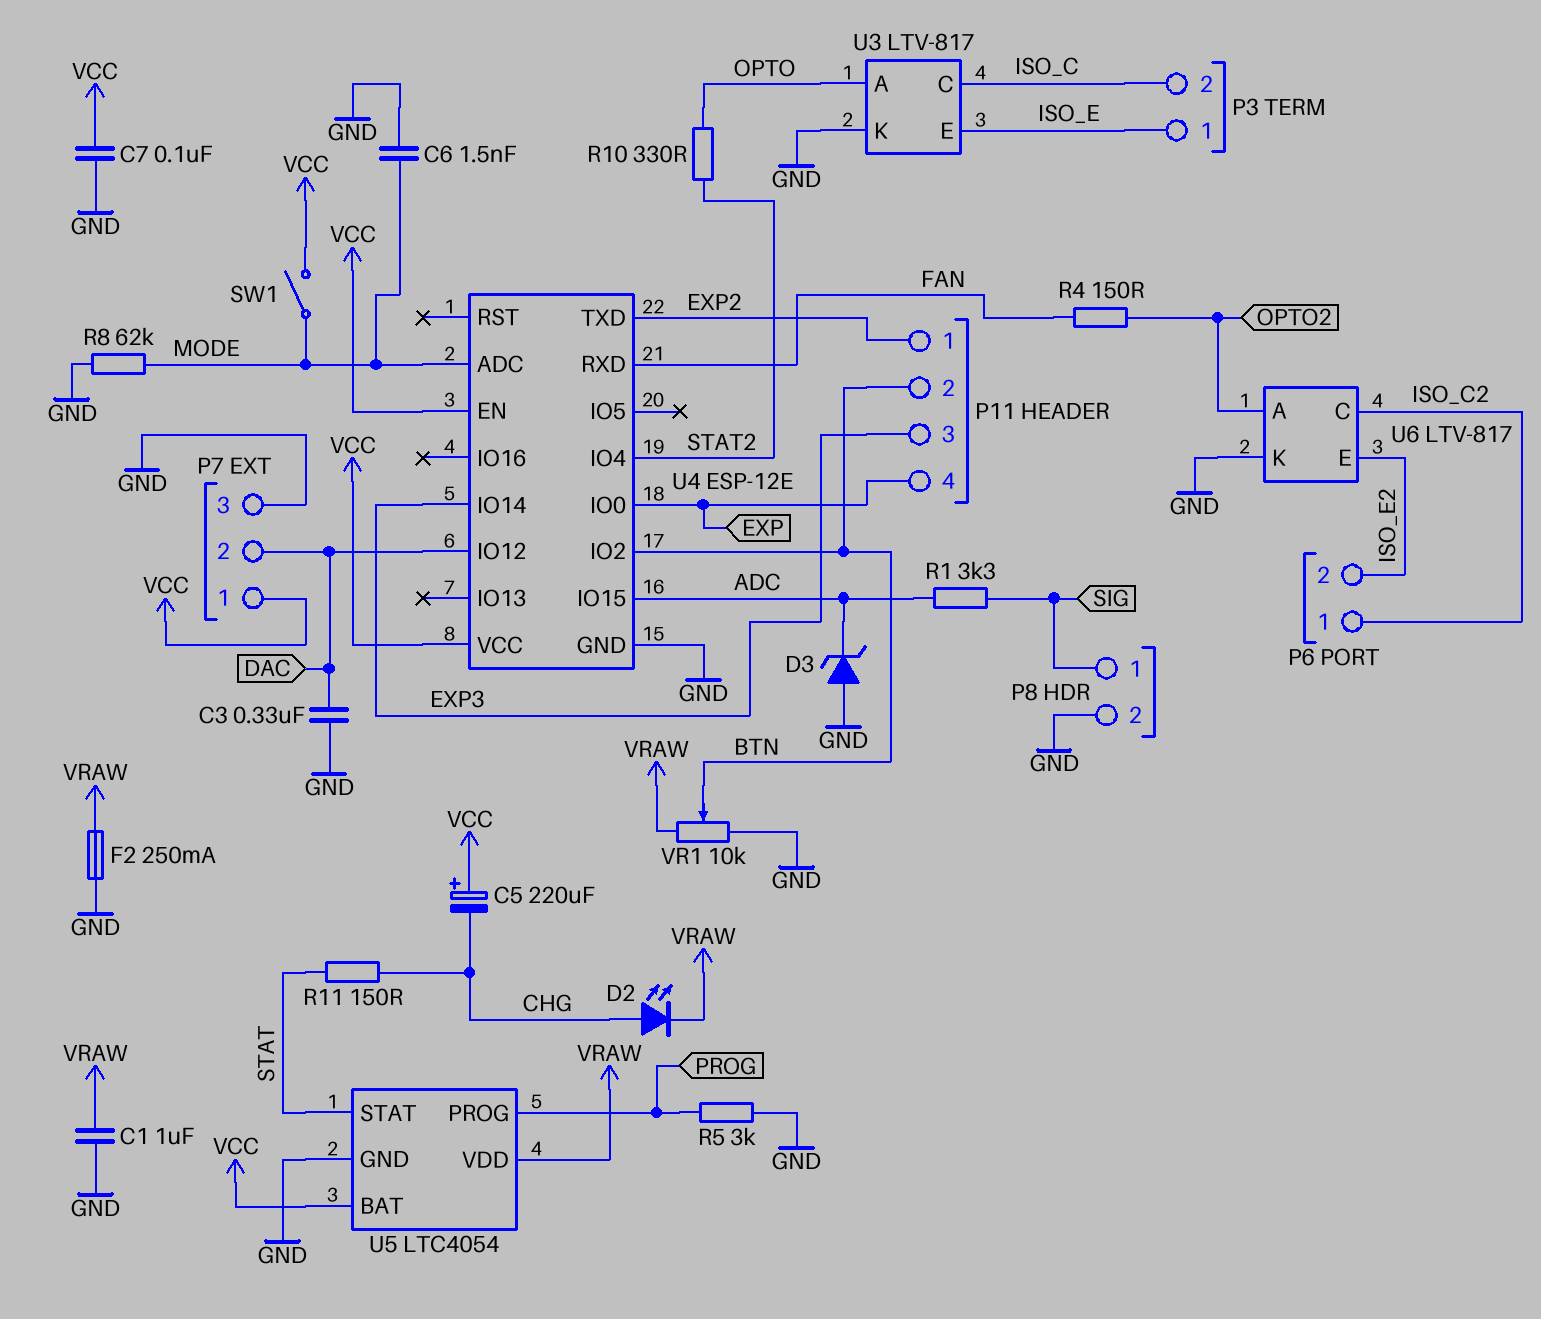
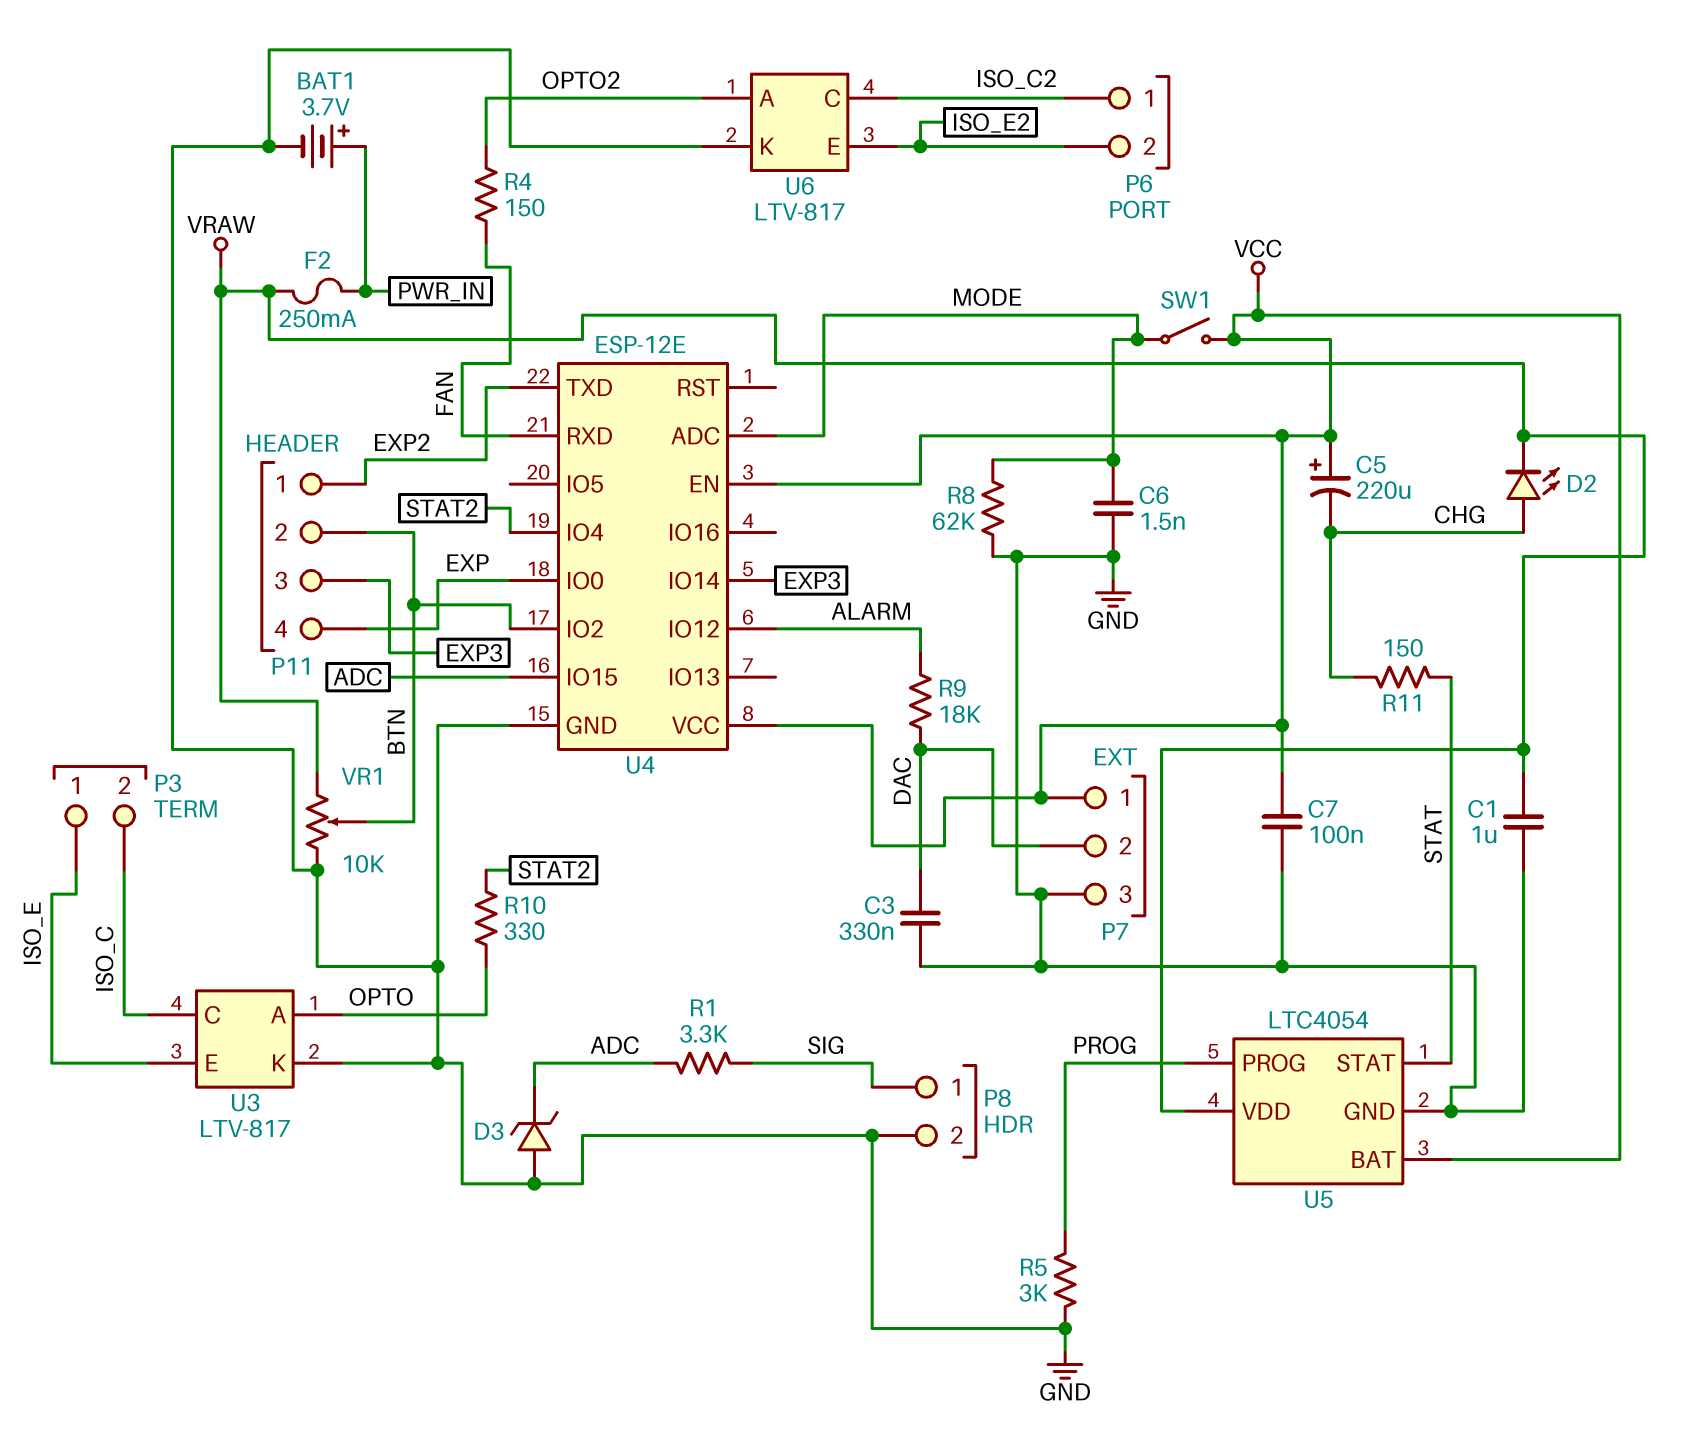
BAT1: none -> 3.7V (plus PWR_IN, minus GND)
F2: 250mA (GND, VRAW) -> 250mA (PWR_IN, VRAW)
R9: none -> 18k (ALARM, DAC)
U4 pin IO12: DAC -> ALARM

